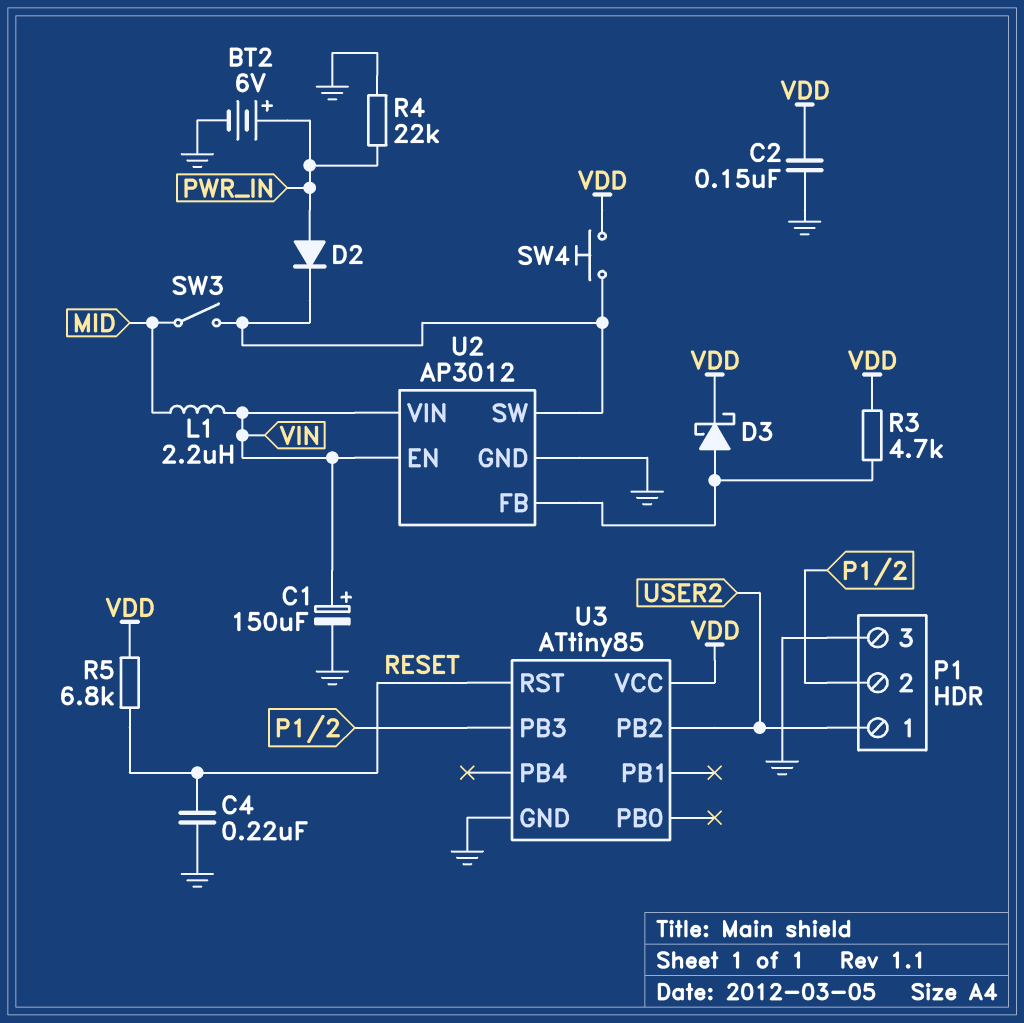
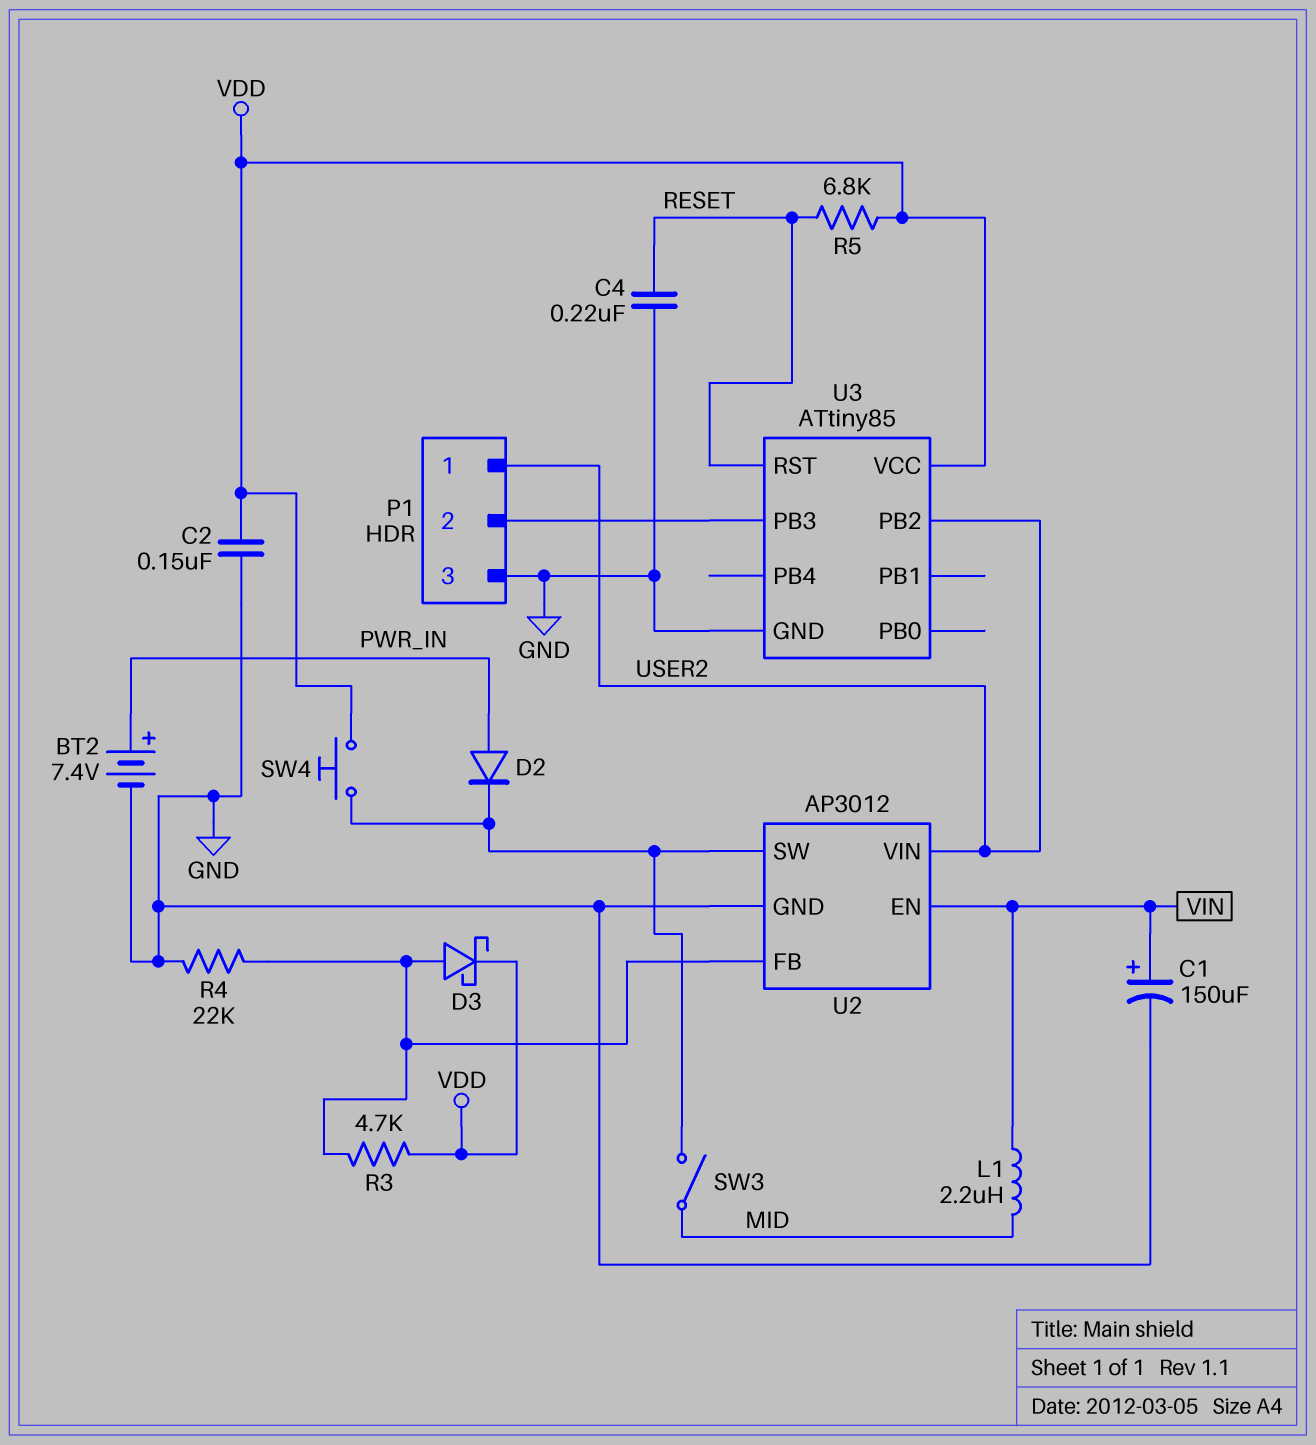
BT2: 6V (plus PWR_IN, minus GND) -> 7.4V (plus PWR_IN, minus GND)
R4: 22k (GND, PWR_IN) -> 22k (GND, U2/FB)
U2 pin VIN: VIN -> USER2

